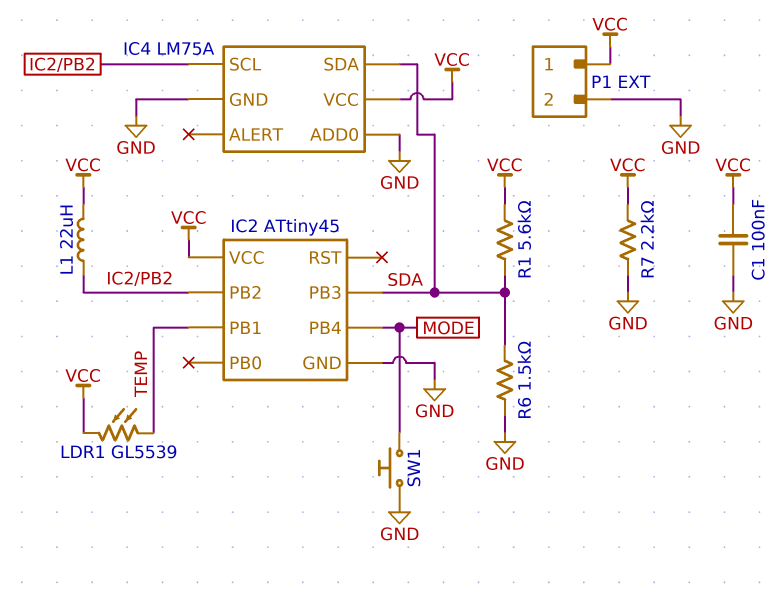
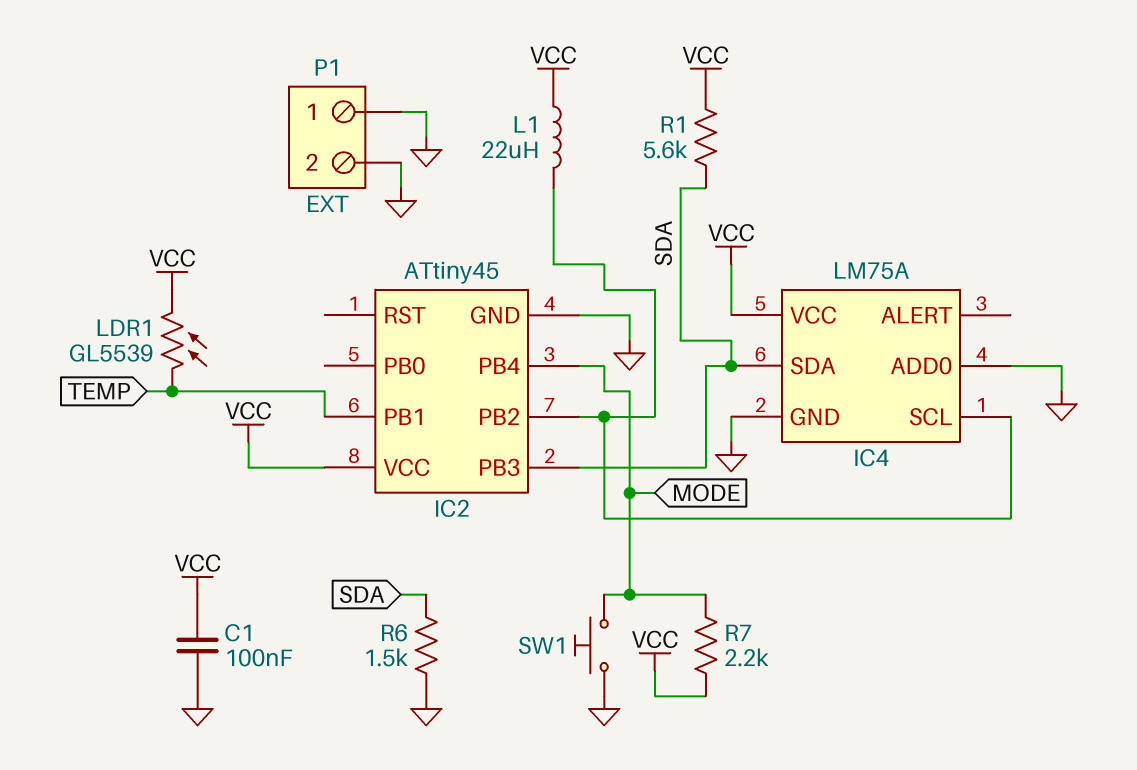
P1 pin 1: VCC -> GND
R7: 2.2k (GND, VCC) -> 2.2k (MODE, VCC)

